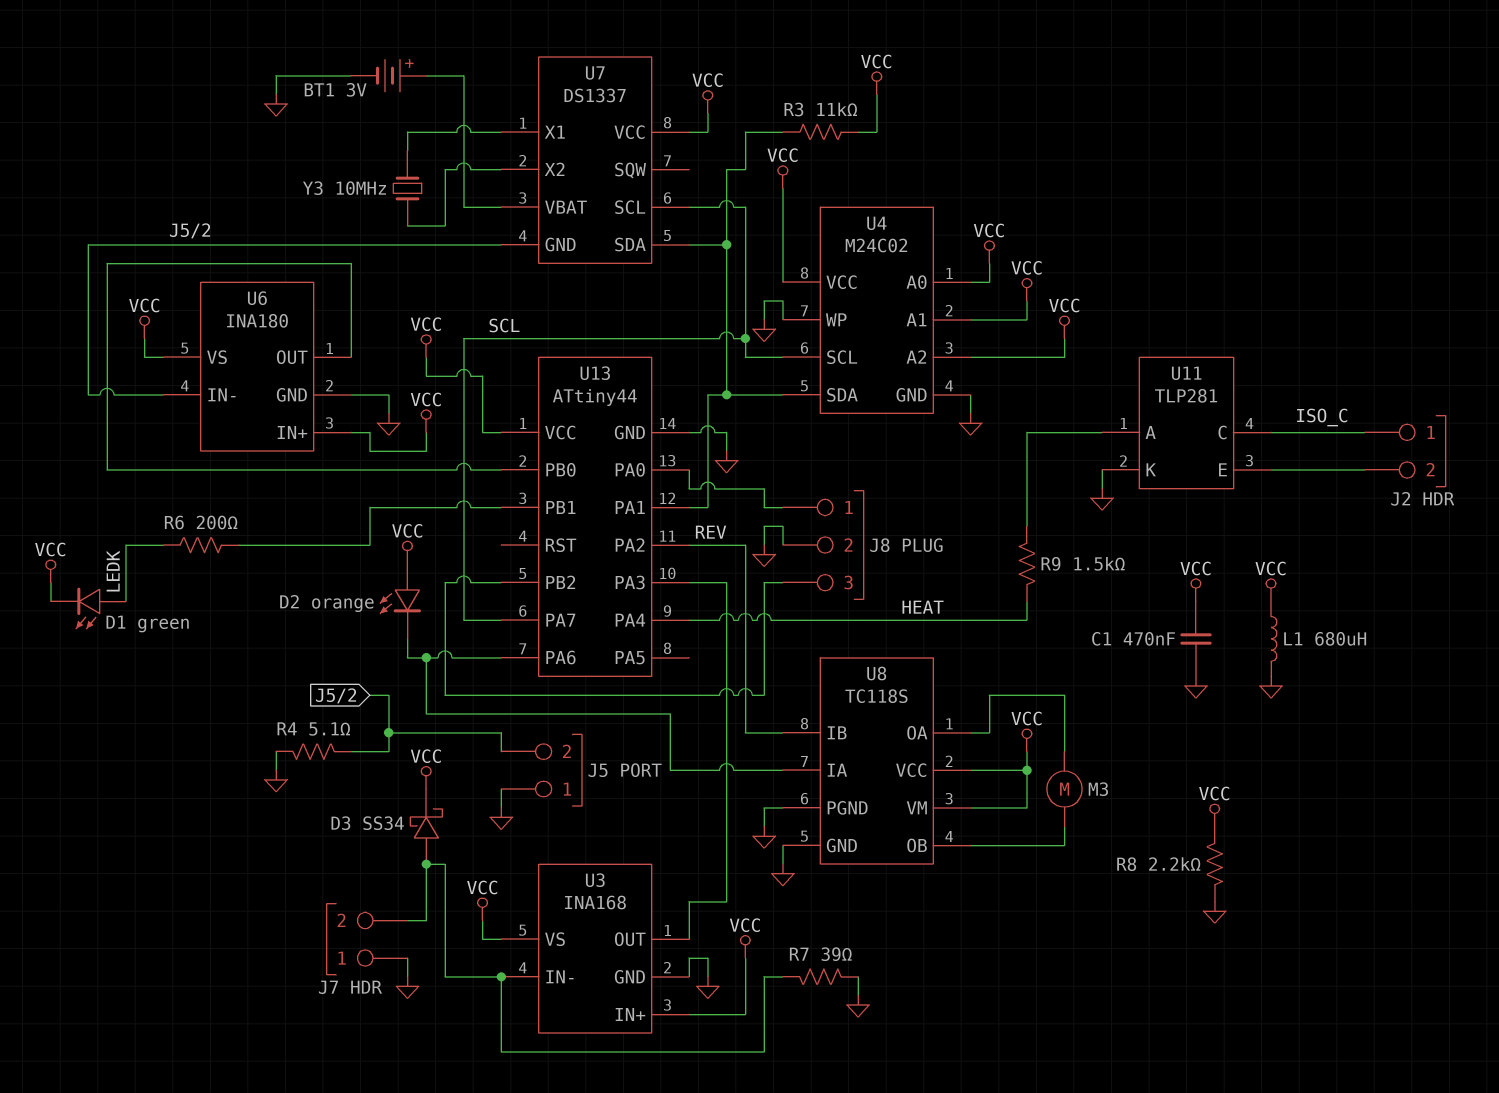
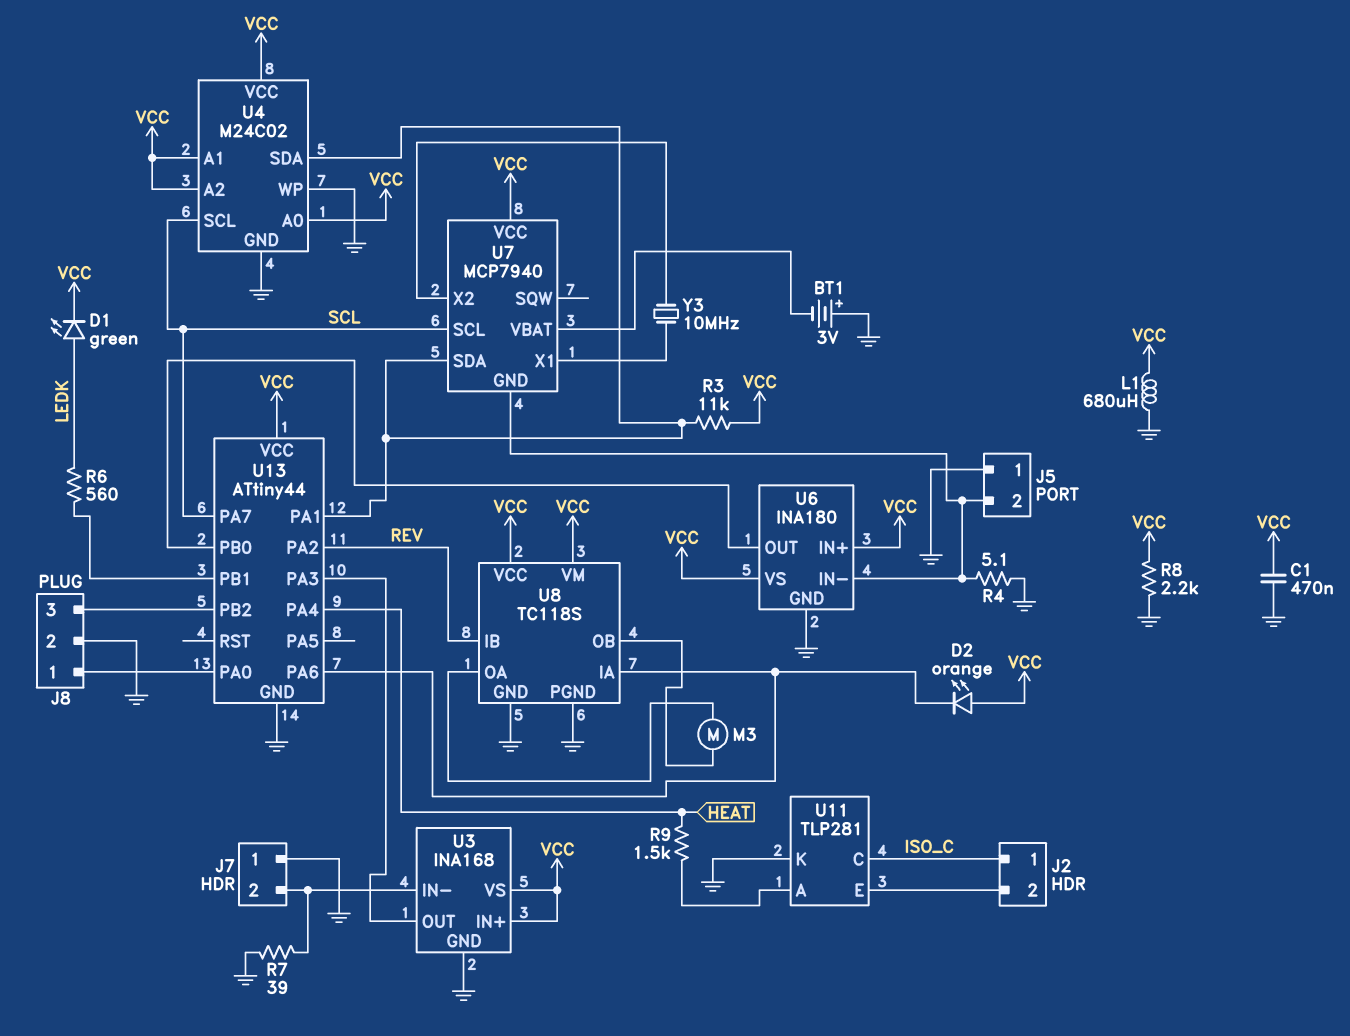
BT1: 3V (plus U7/VBAT, minus GND) -> 3V (plus GND, minus U7/VBAT)
D3: schottky SS34 (A J7/2, K VCC) -> none
R6: 200 (LEDK, U13/PB1) -> 560 (LEDK, U13/PB1)
U7: DS1337 -> MCP7940

